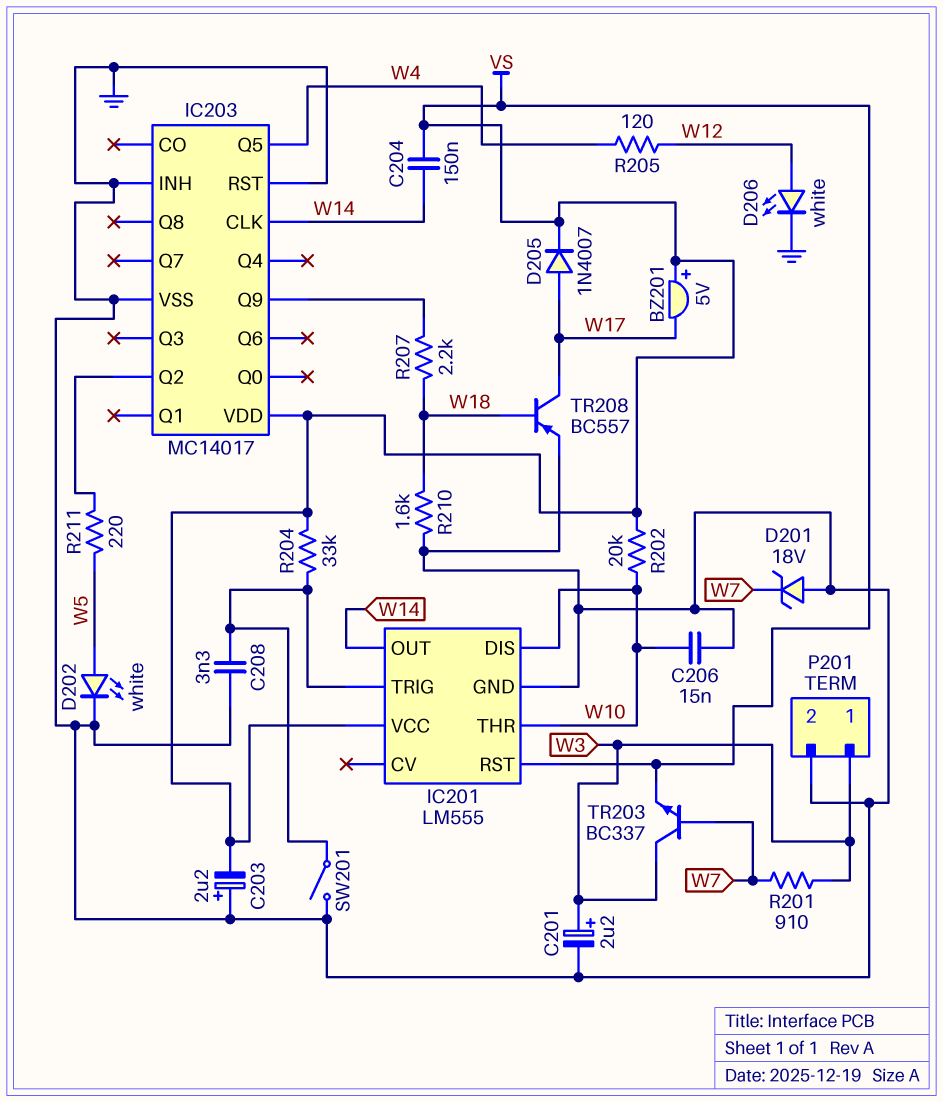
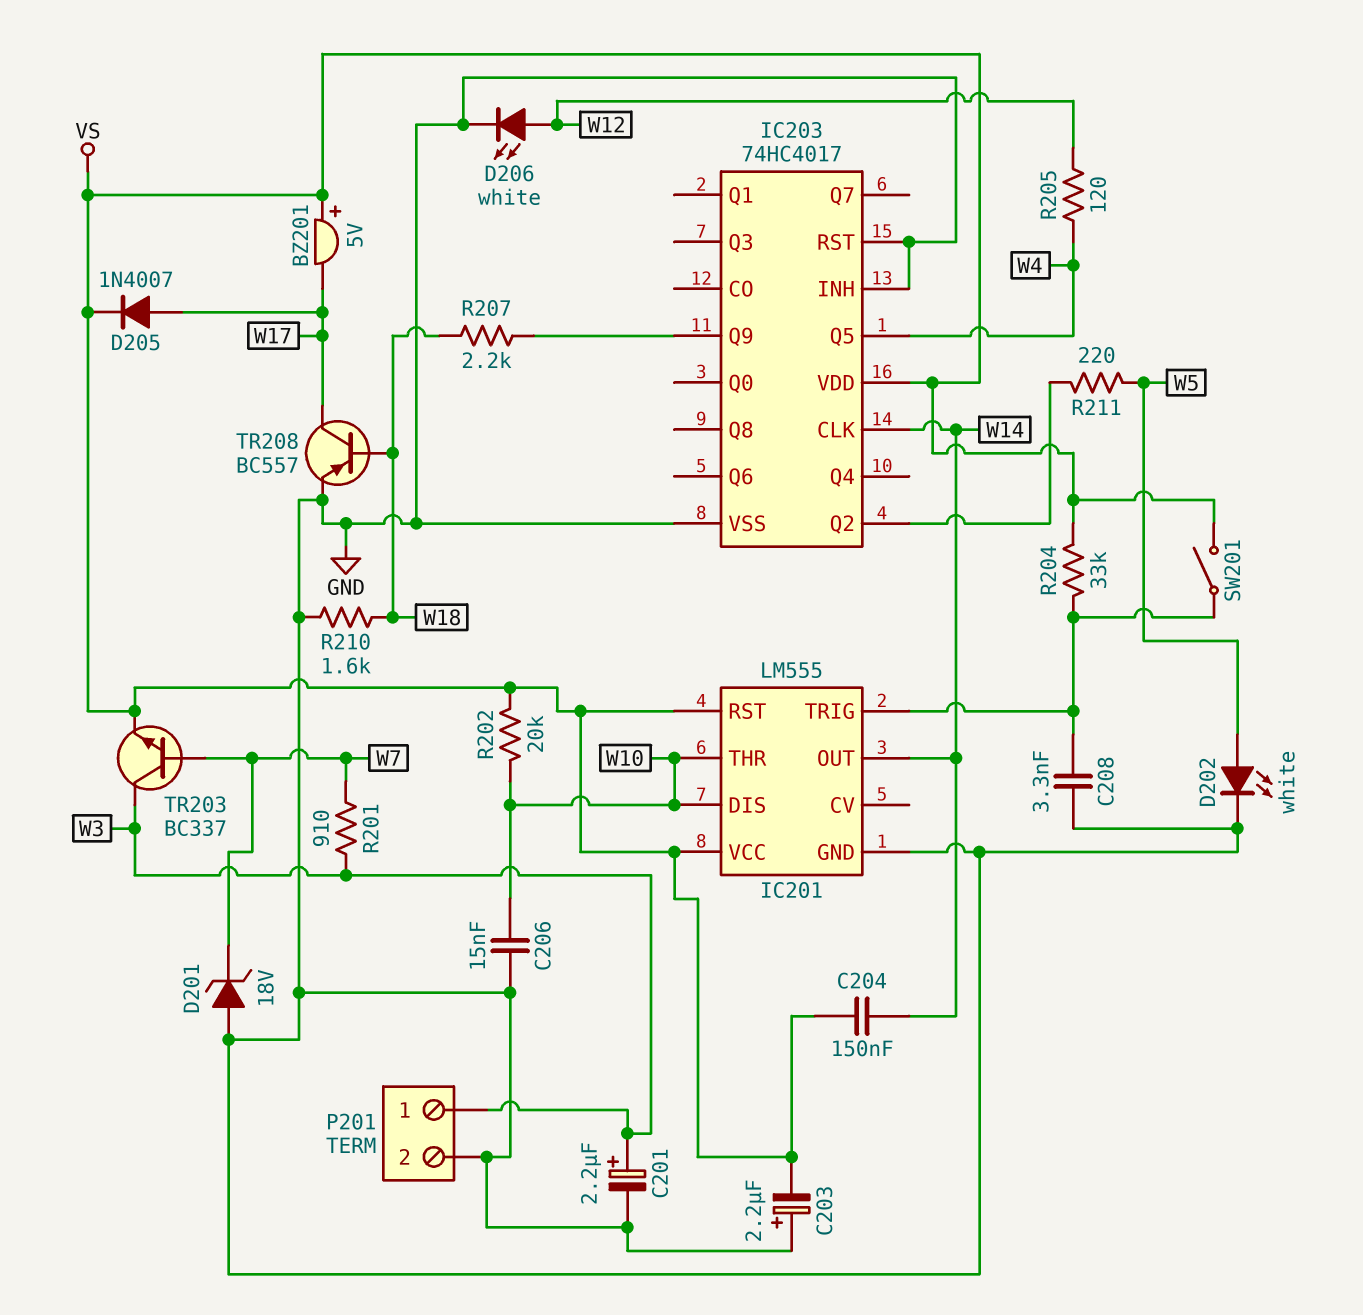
IC203: MC14017 -> 74HC4017
SW201: switch (GND, IC201/TRIG) -> switch (IC201/TRIG, VS)

